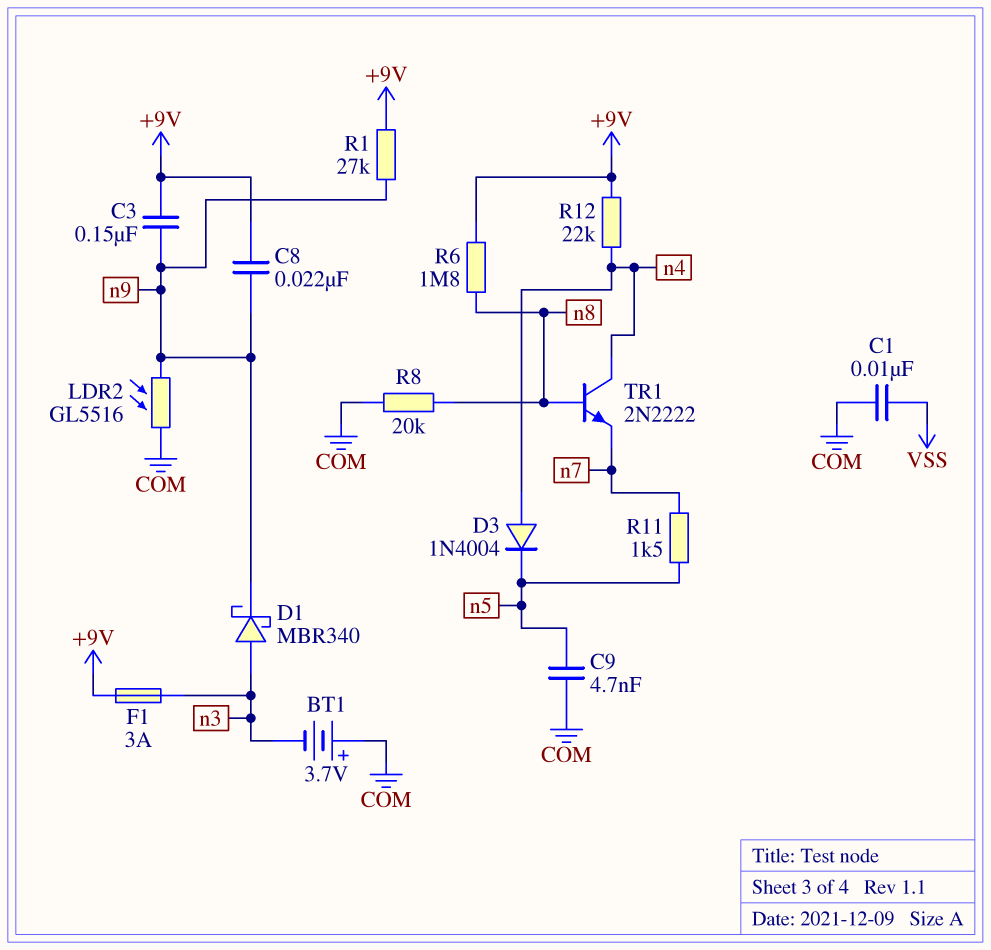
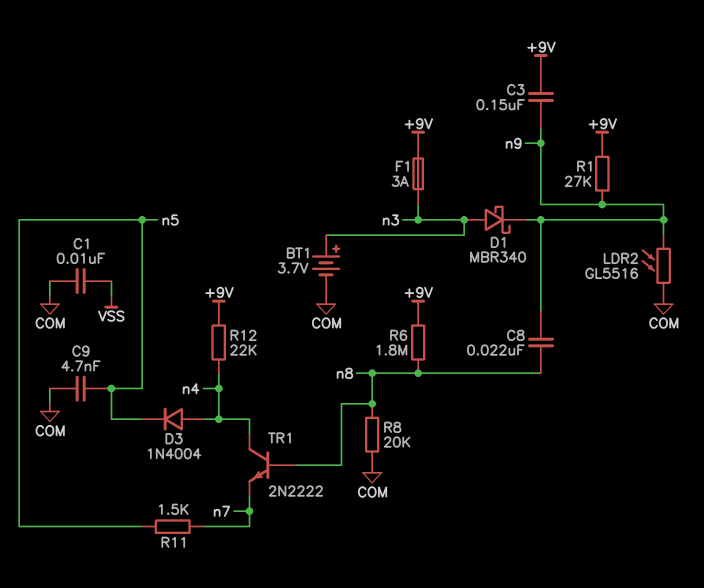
BT1: 3.7V (plus COM, minus n3) -> 3.7V (plus n3, minus COM)
C8: 22nF (+9V, n9) -> 22nF (n8, n9)

